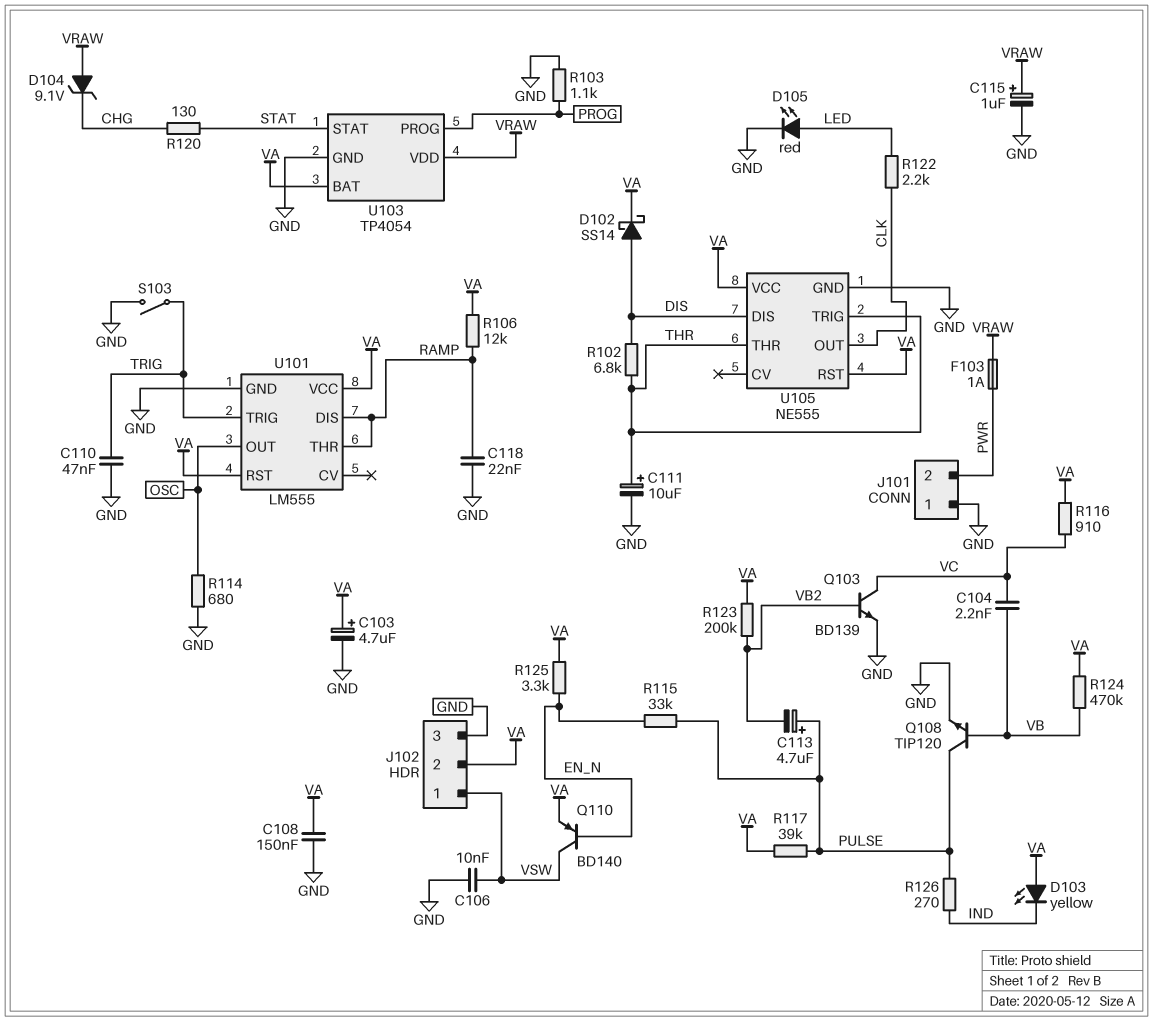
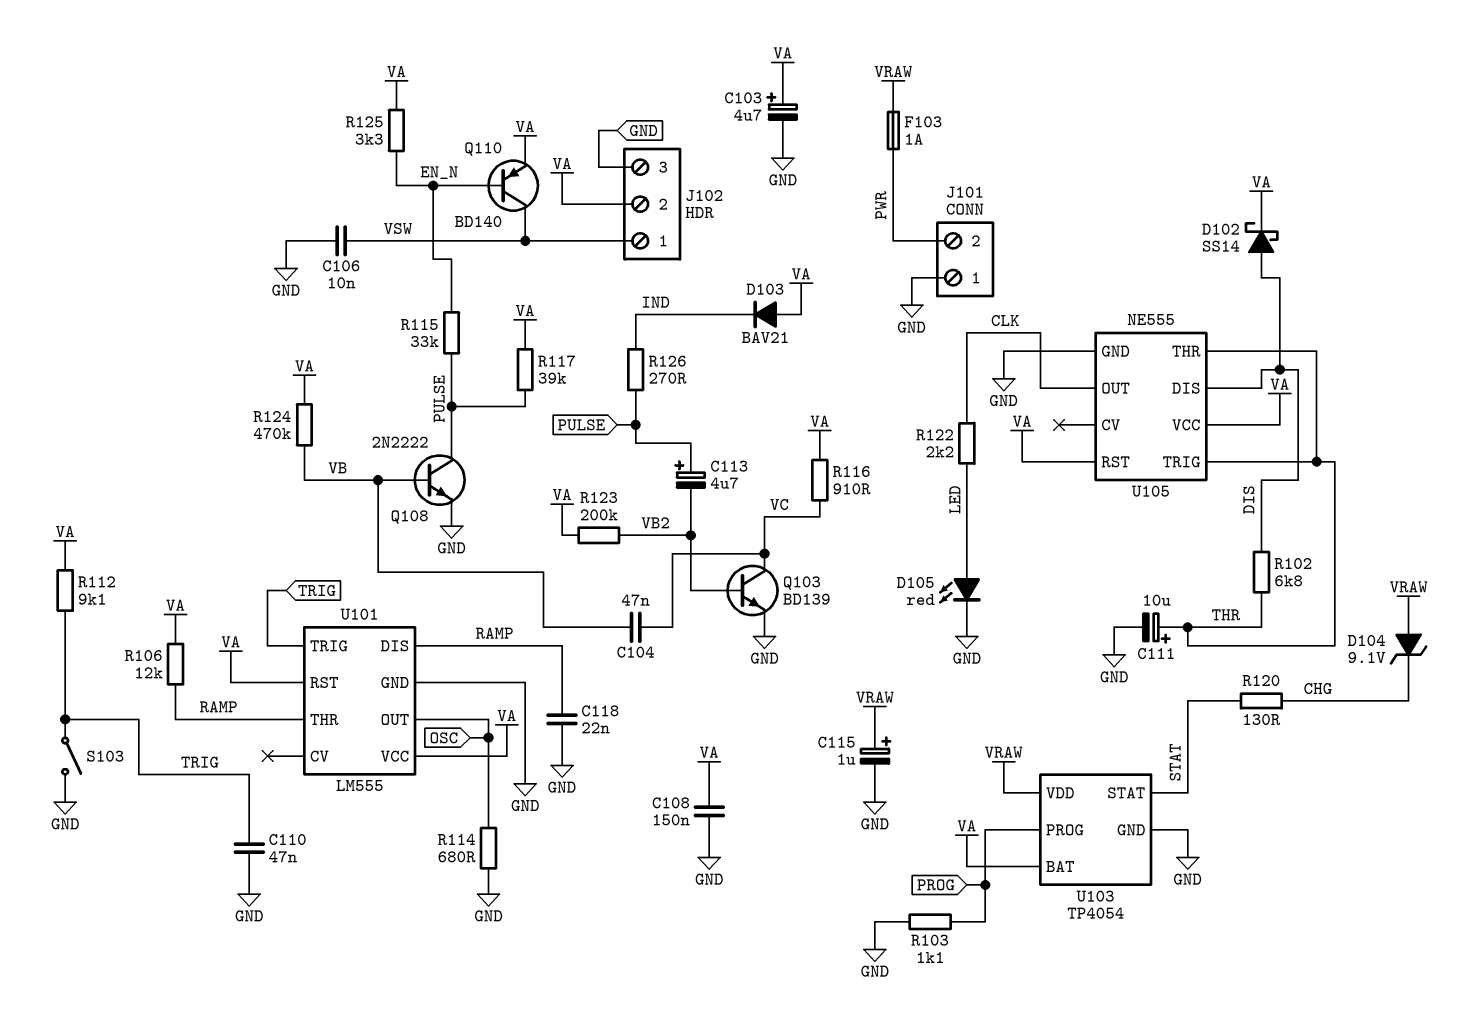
C104: 2.2nF (VB, VC) -> 47nF (VB, VC)
D103: LED yellow (A VA, K IND) -> diode BAV21 (A VA, K IND)
Q108: NPN TIP120 (B VB, C PULSE, E GND) -> NPN 2N2222 (B VB, C PULSE, E GND)
R112: none -> 9.1k (TRIG, VA)

